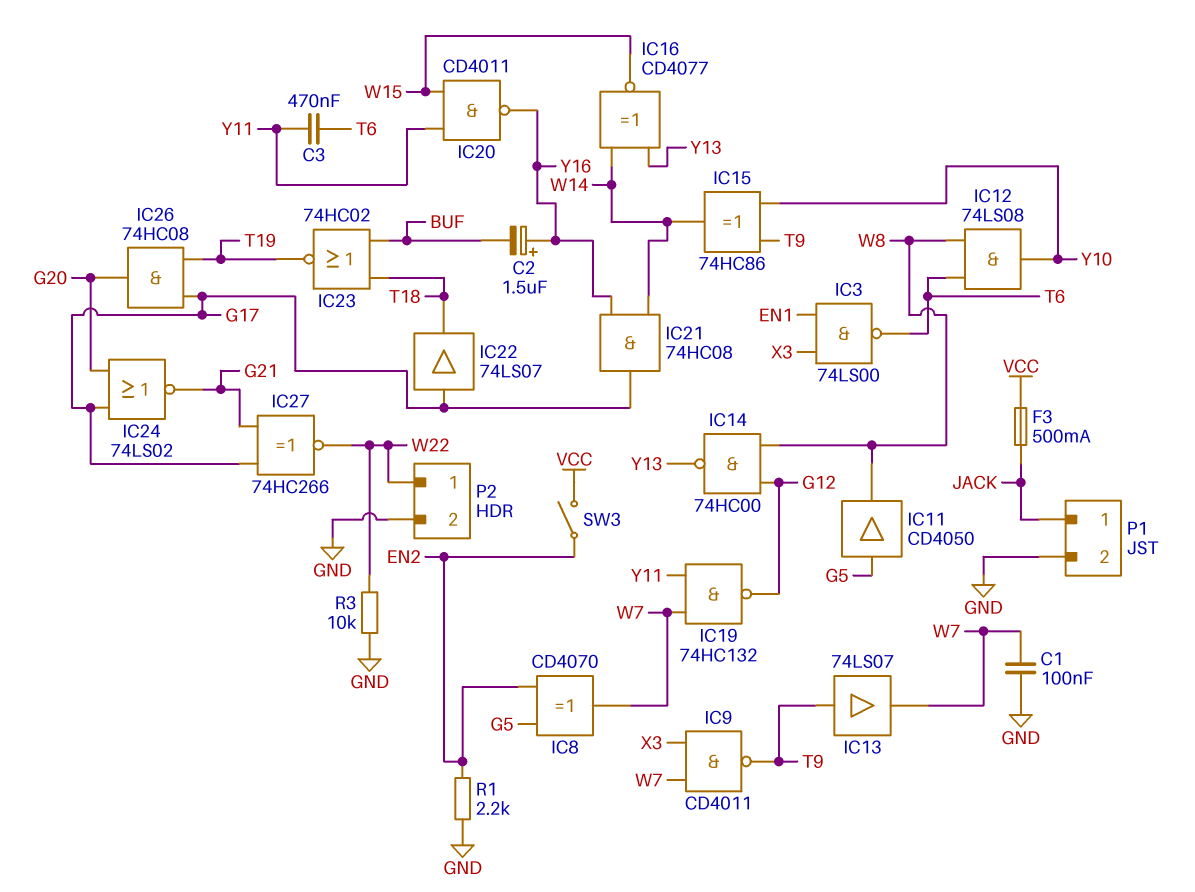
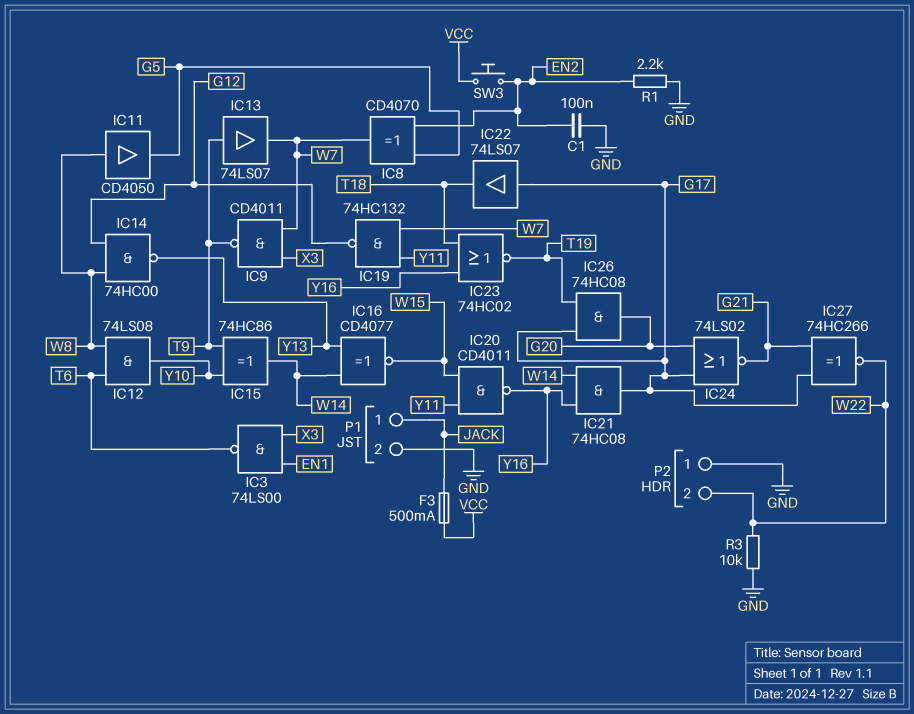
C1: 100nF (GND, W7) -> 100nF (EN2, GND)
C2: 1.5uF (plus Y16, minus BUF) -> none
C3: 470nF (T6, Y11) -> none
IC11: buffer CD4050 (in G5, out W8) -> buffer CD4050 (in W8, out G5)
IC23: NOR 74HC02 (in BUF, in T18, out T19) -> NOR 74HC02 (in T18, in Y16, out T19)
P2 pin 1: W22 -> GND
P2 pin 2: GND -> W22
SW3: switch (EN2, VCC) -> button (EN2, VCC)

